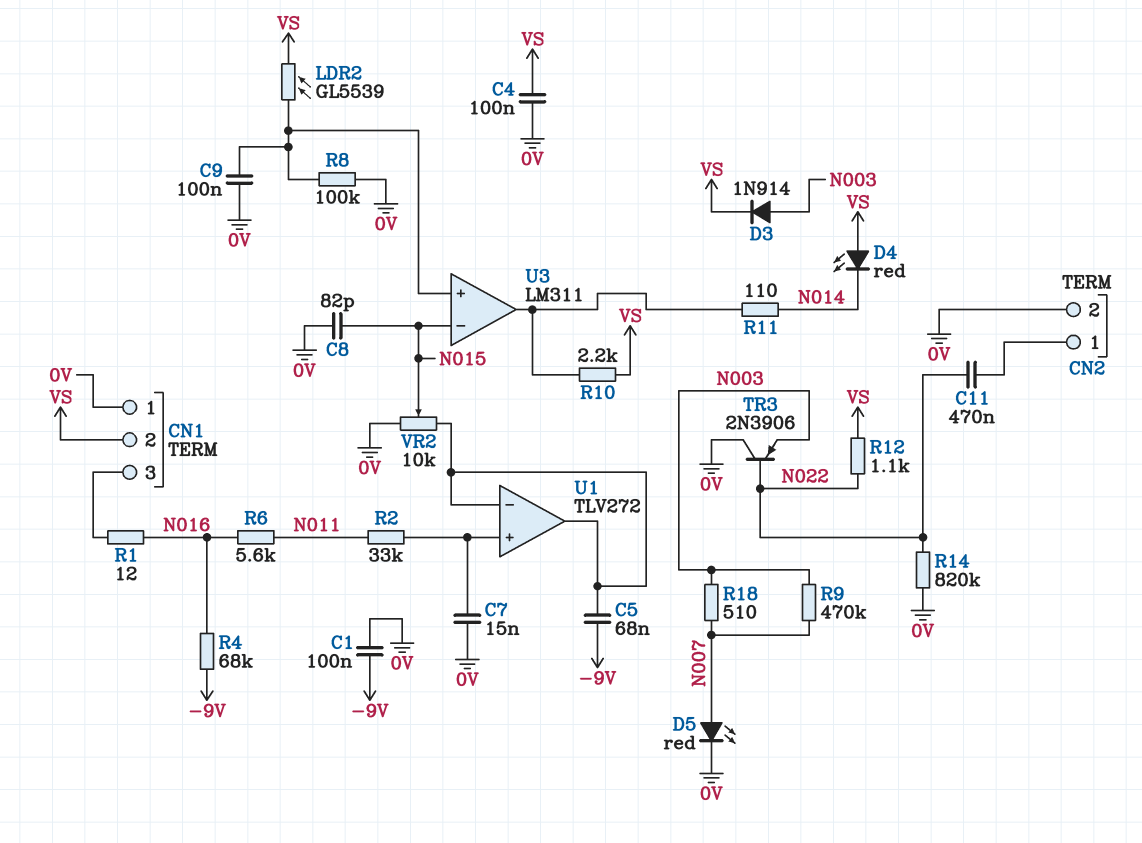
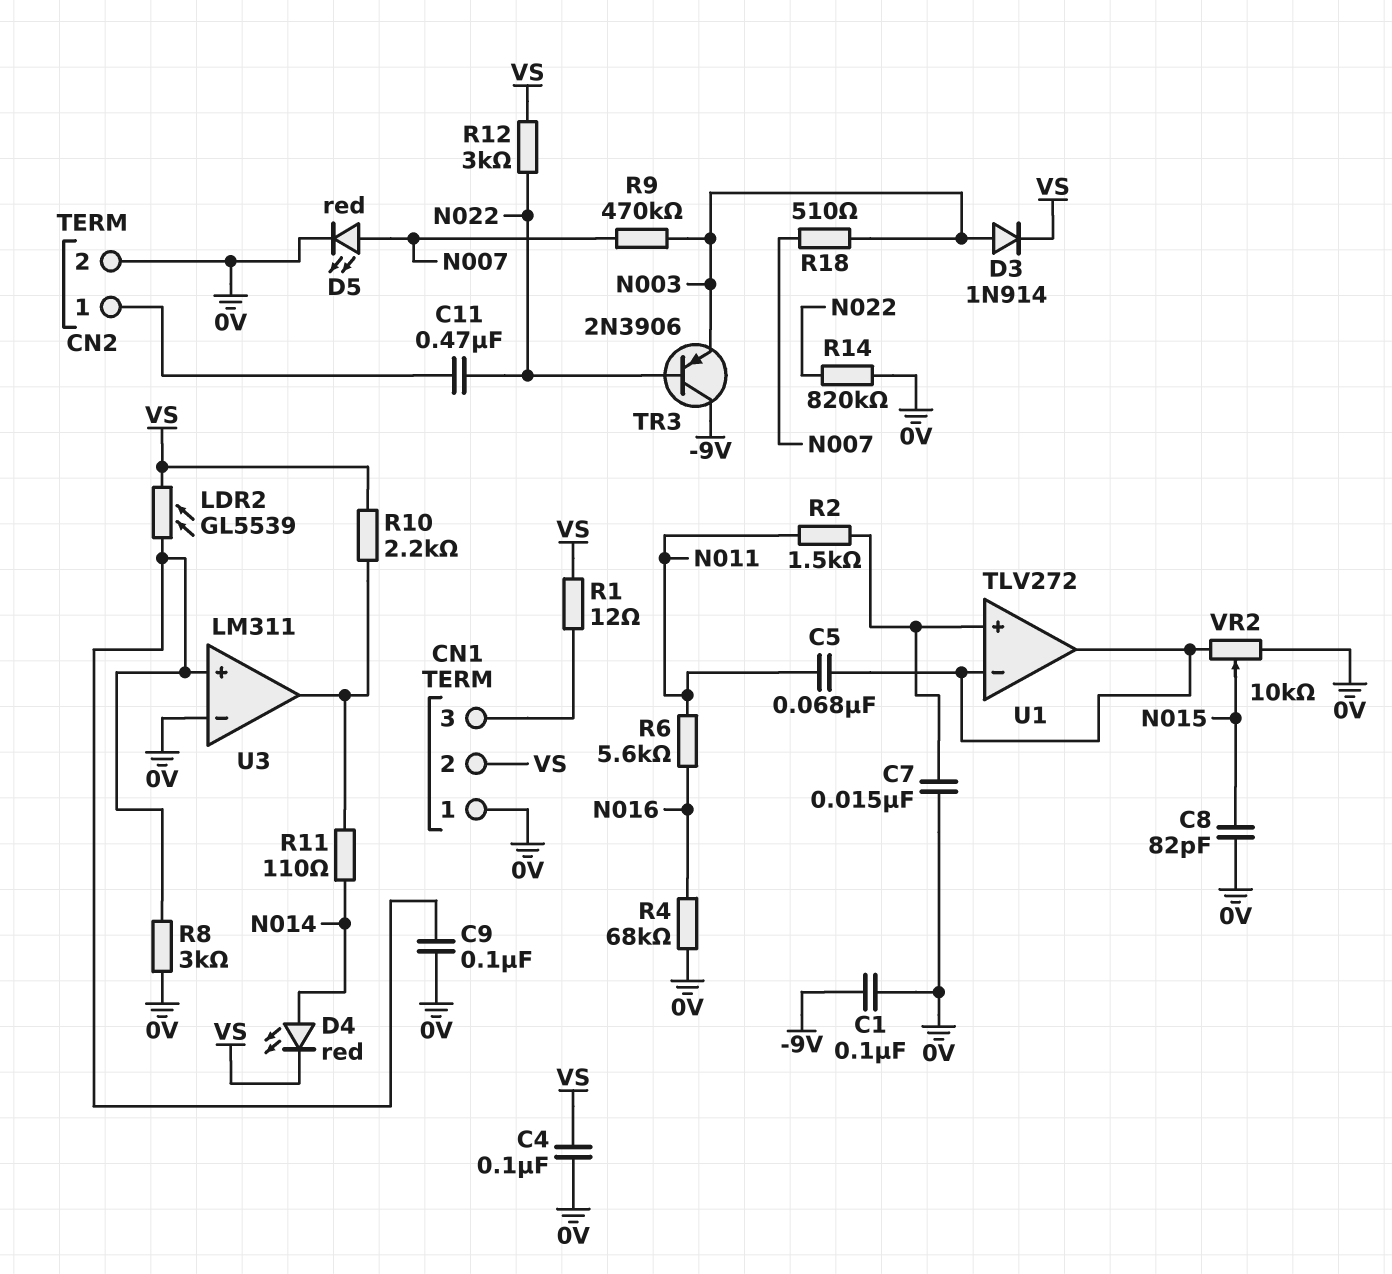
C5: 68nF (-9V, U1/in-) -> 68nF (N011, U1/in-)
D4: LED red (A VS, K N014) -> LED red (A N014, K VS)
R1: 12 (CN1/3, N016) -> 12 (CN1/3, VS)
R2: 33k (N011, U1/in+) -> 1.5k (N011, U1/in+)
R4: 68k (-9V, N016) -> 68k (0V, N016)
R8: 100k (0V, U3/in+) -> 3k (0V, U3/in+)
R12: 1.1k (N022, VS) -> 3k (N022, VS)
TR3: PNP 2N3906 (B N022, C 0V, E N003) -> PNP 2N3906 (B N022, C -9V, E N003)
U3 pin in-: N015 -> 0V

